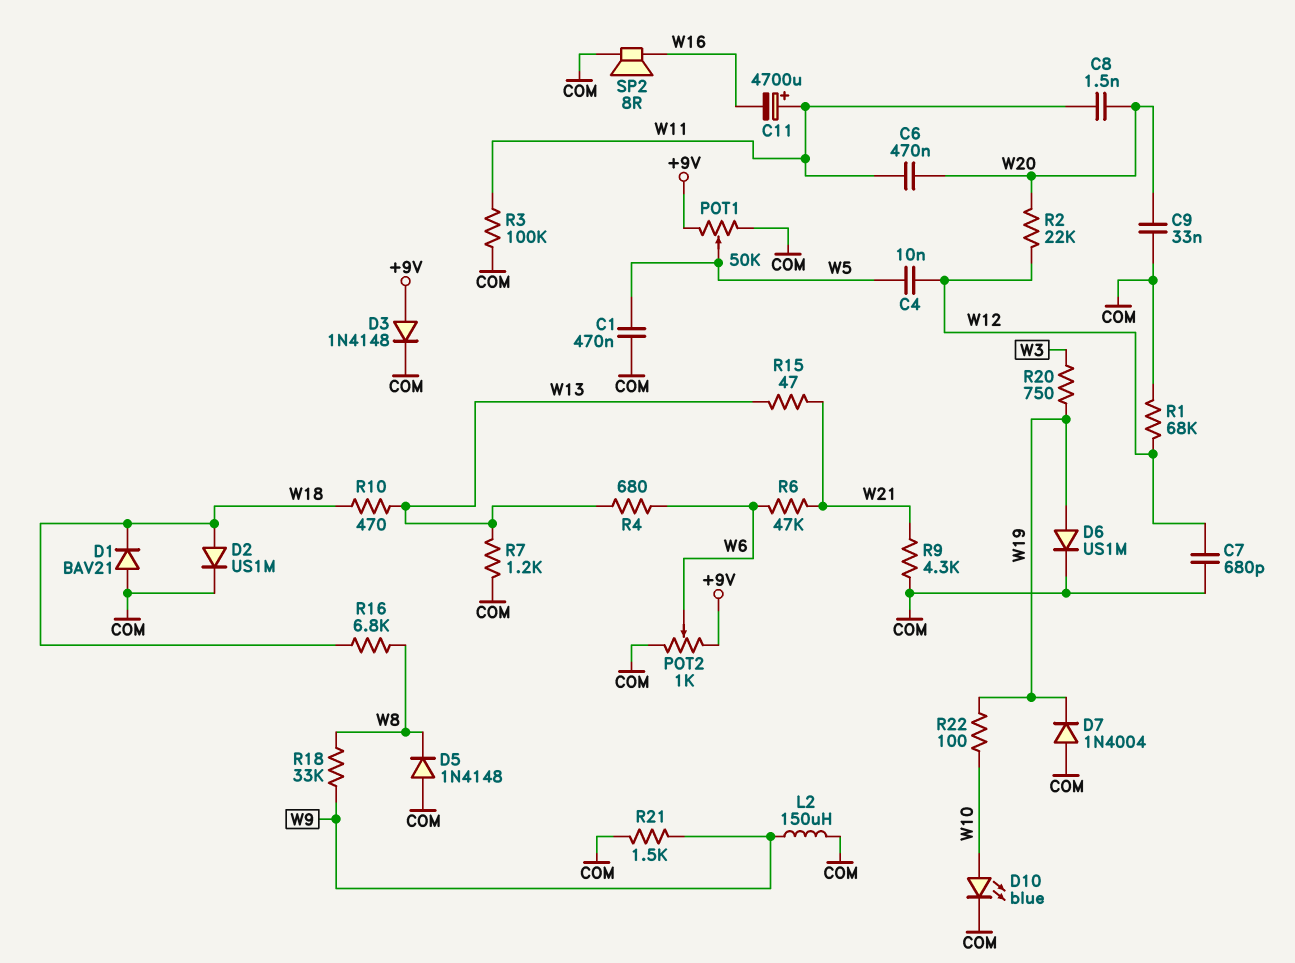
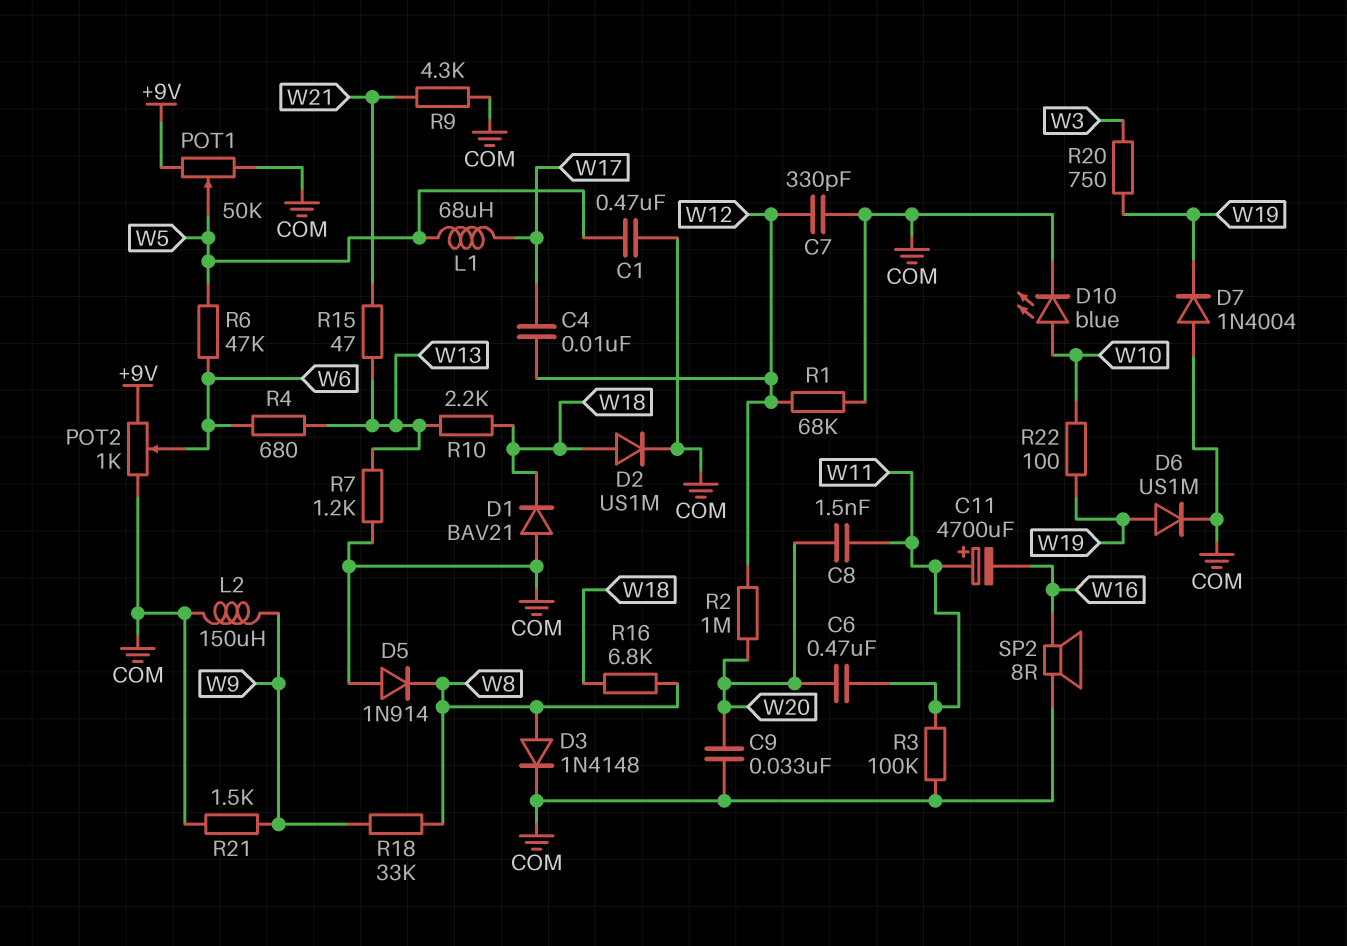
C4: 10nF (W5, W12) -> 10nF (W12, W17)
C7: 680pF (COM, W12) -> 330pF (COM, W12)
D3: diode 1N4148 (A +9V, K COM) -> diode 1N4148 (A W8, K COM)
D5: diode 1N4148 (A COM, K W8) -> diode 1N914 (A COM, K W8)
L1: none -> 68uH (W5, W17)
R2: 22k (W12, W20) -> 1M (W12, W20)
R6: 47k (W6, W21) -> 47k (W5, W6)
R10: 470 (W13, W18) -> 2.2k (W13, W18)

